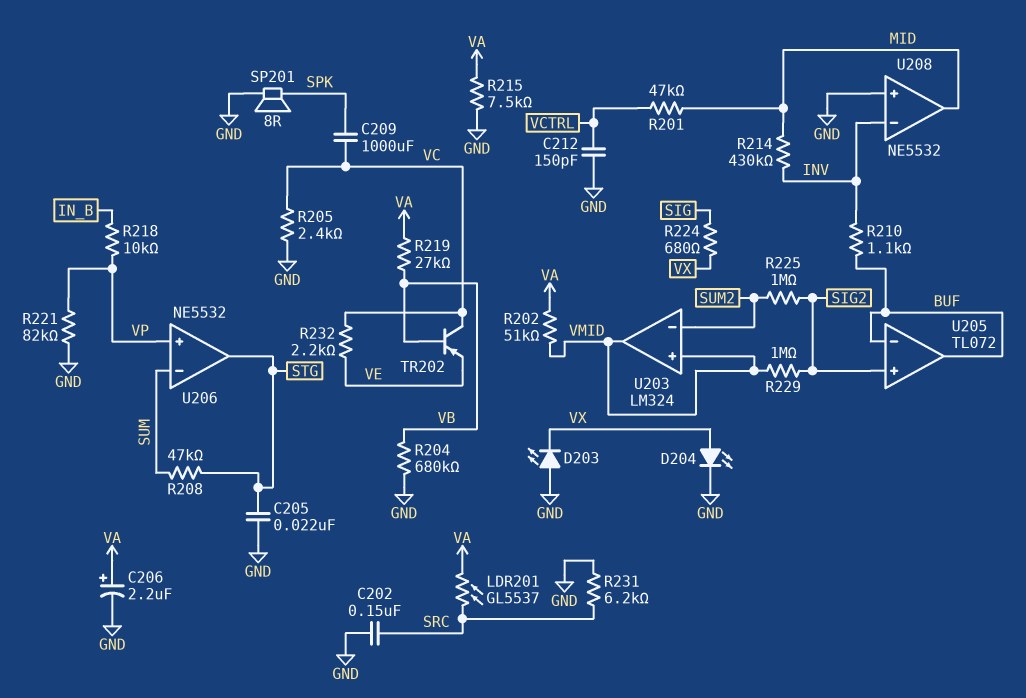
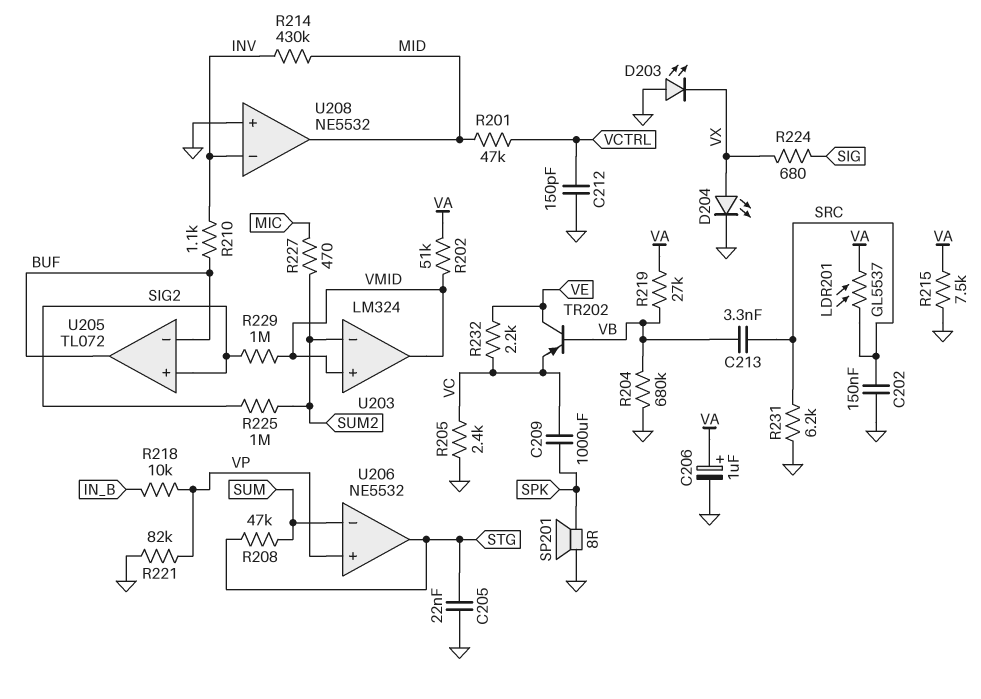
C206: 2.2uF (plus VA, minus GND) -> 1uF (plus VA, minus GND)
C213: none -> 3.3nF (SRC, VB)
R227: none -> 470 (MIC, SUM2)
TR202: PNP (B VB, C VC, E VE) -> PNP (B VB, C VE, E VC)

